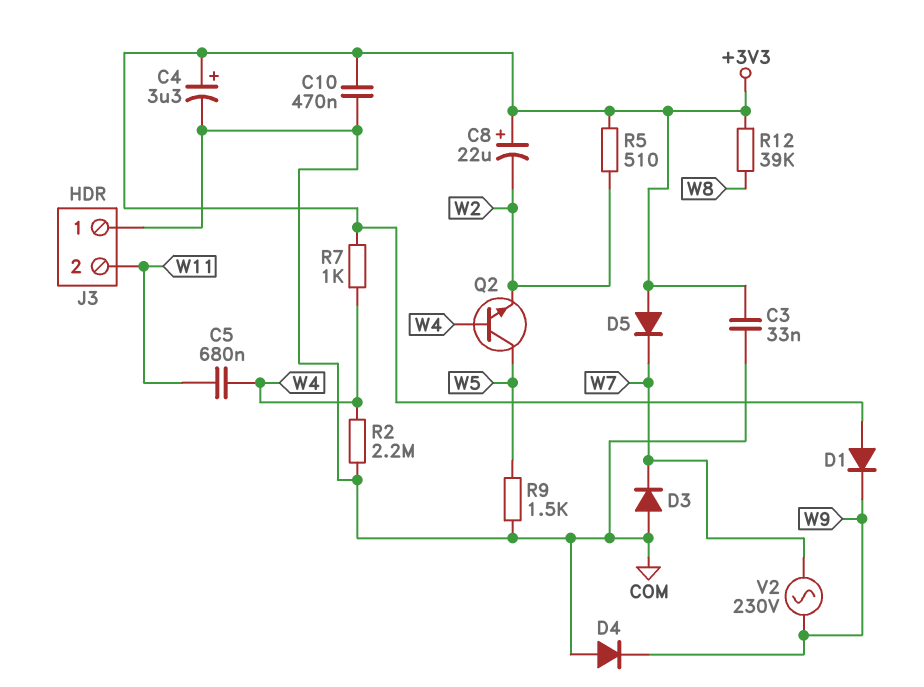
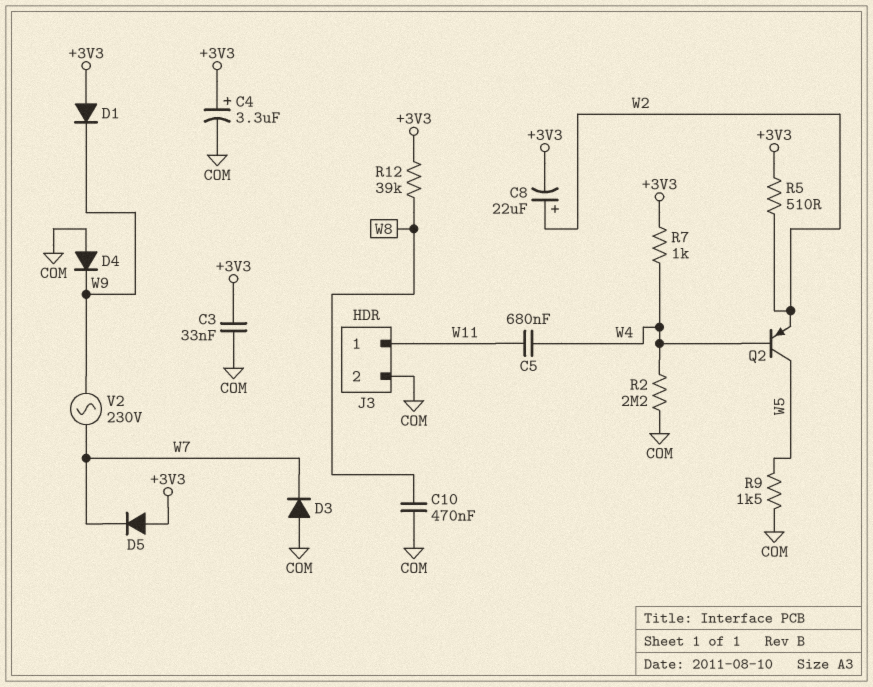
C8: 22uF (plus +3V3, minus W2) -> 22uF (plus W2, minus +3V3)
C10: 470nF (+3V3, COM) -> 470nF (COM, W8)
J3 pin 1: COM -> W11
J3 pin 2: W11 -> COM
Q2: NPN (B W4, C W5, E W2) -> PNP (B W4, C W5, E W2)

